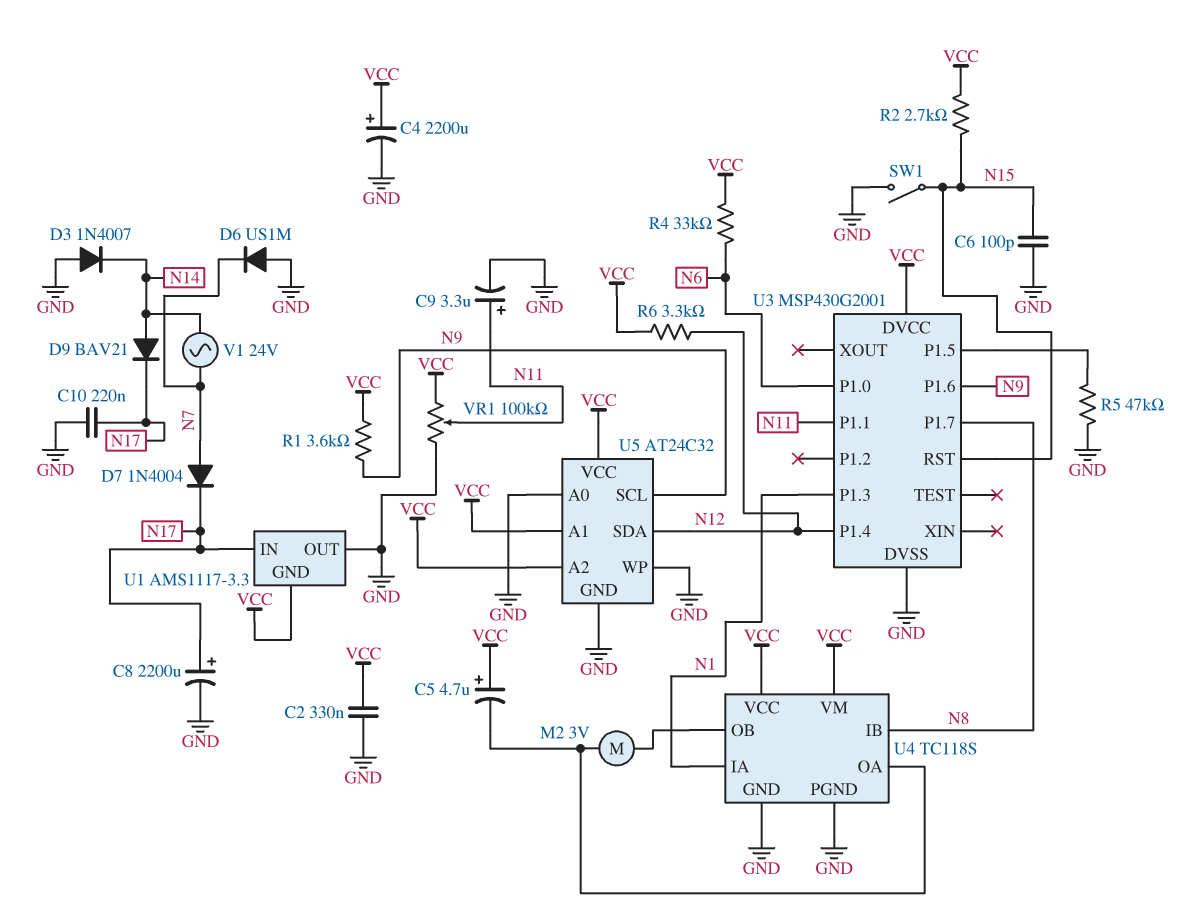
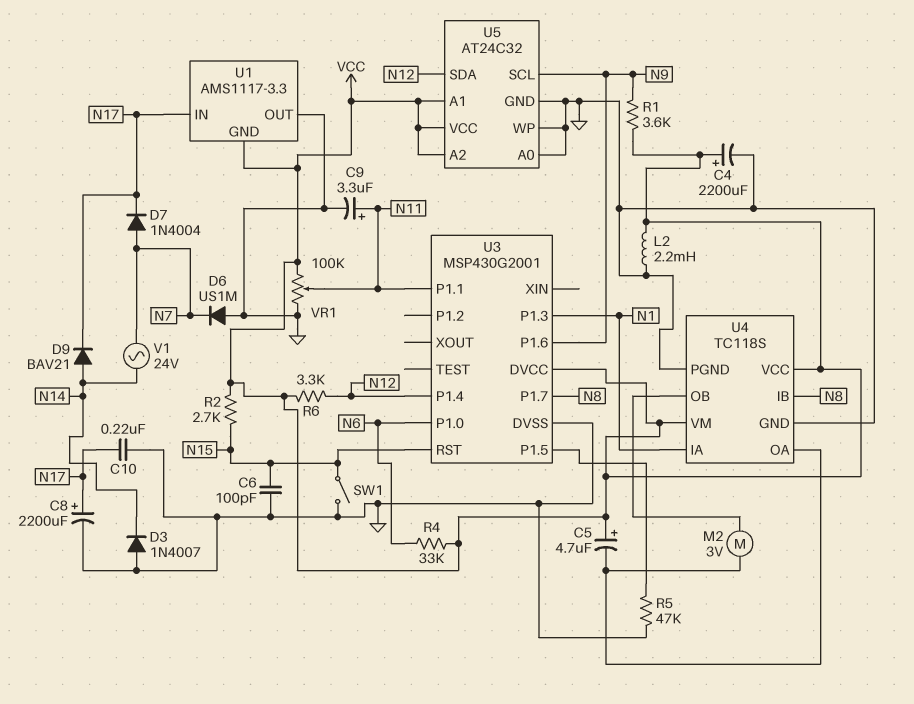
C2: 330nF (GND, VCC) -> none
L2: none -> 2.2mH (GND, VCC)

